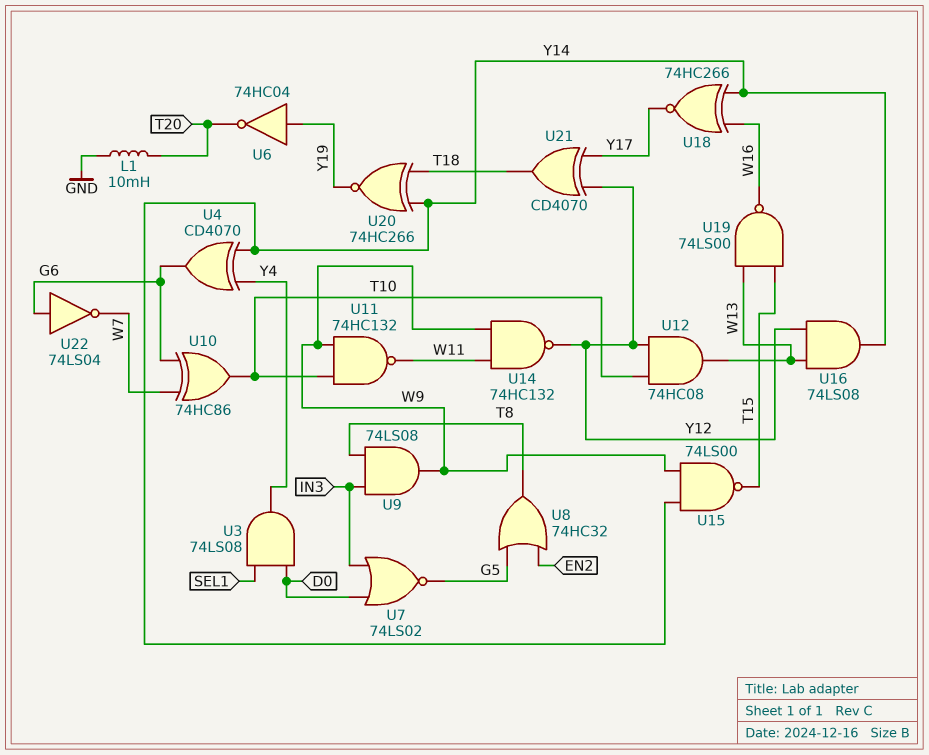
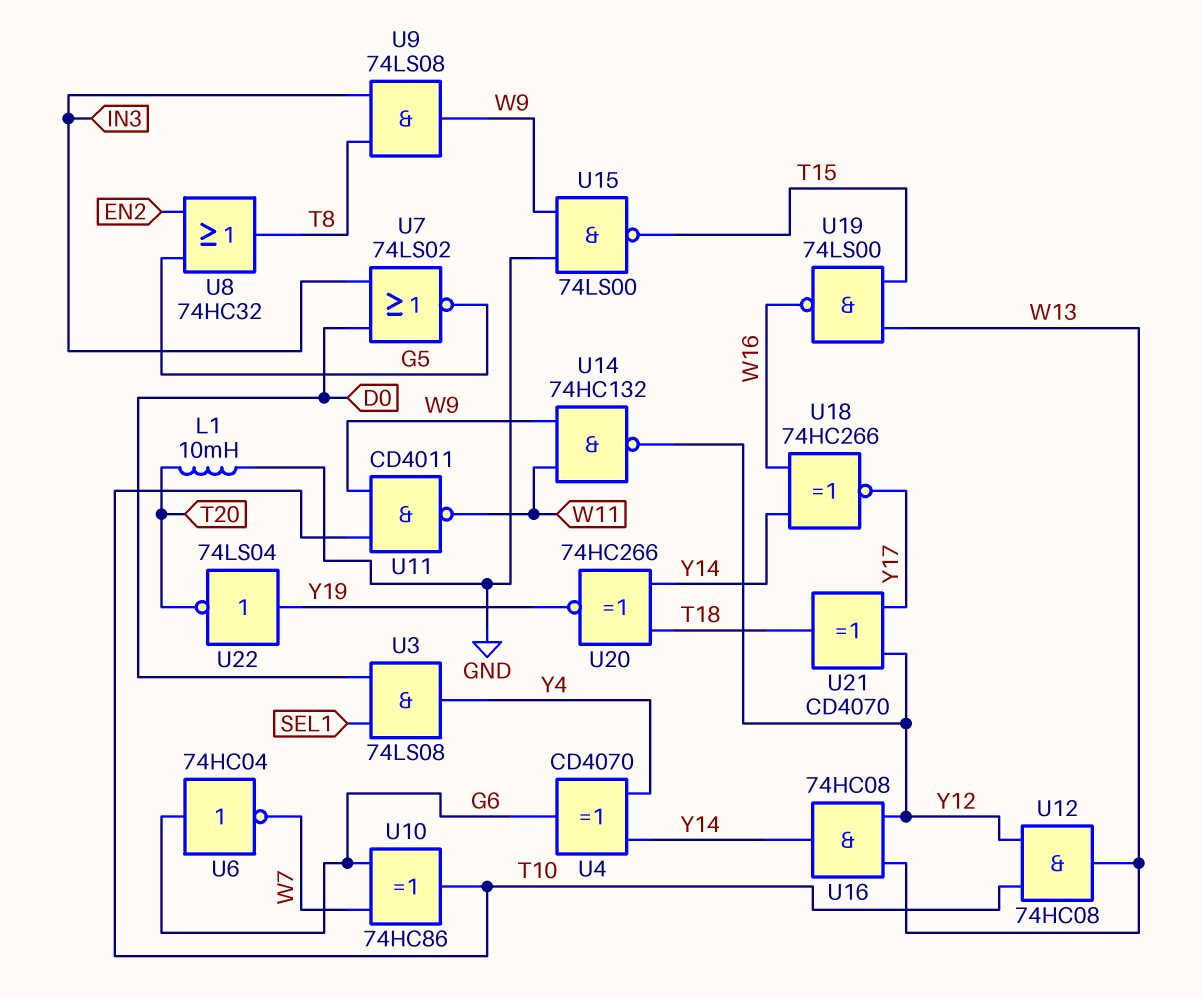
U6: NOT 74HC04 (in Y19, out T20) -> NOT 74HC04 (in G6, out W7)
U11: NAND 74HC132 (in T10, in W9, out W11) -> NAND CD4011 (in T10, in W9, out W11)
U15: NAND 74LS00 (in W9, in Y14, out T15) -> NAND 74LS00 (in GND, in W9, out T15)
U16: AND 74LS08 (in W13, in Y12, out Y14) -> AND 74HC08 (in W13, in Y12, out Y14)
U22: NOT 74LS04 (in G6, out W7) -> NOT 74LS04 (in Y19, out T20)

